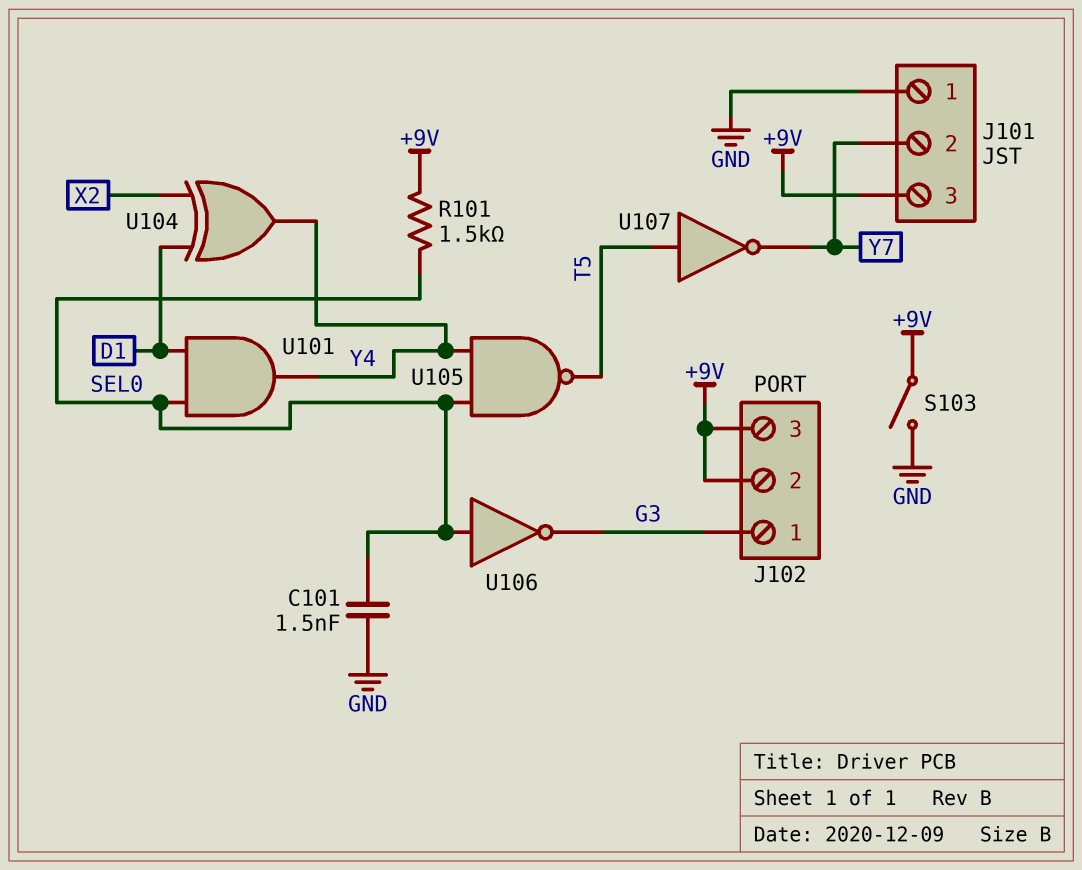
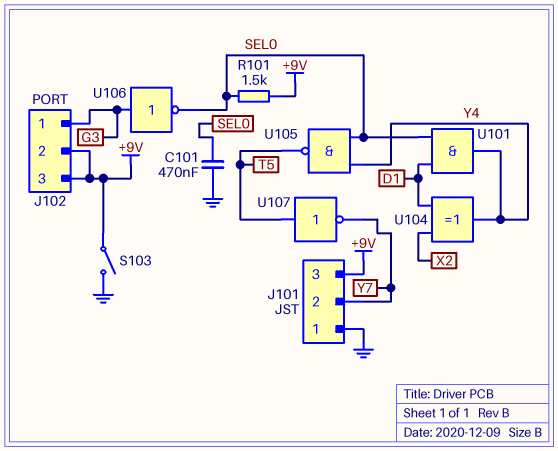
C101: 1.5nF (GND, SEL0) -> 470nF (GND, SEL0)
U106: NOT (in SEL0, out G3) -> NOT (in G3, out SEL0)

